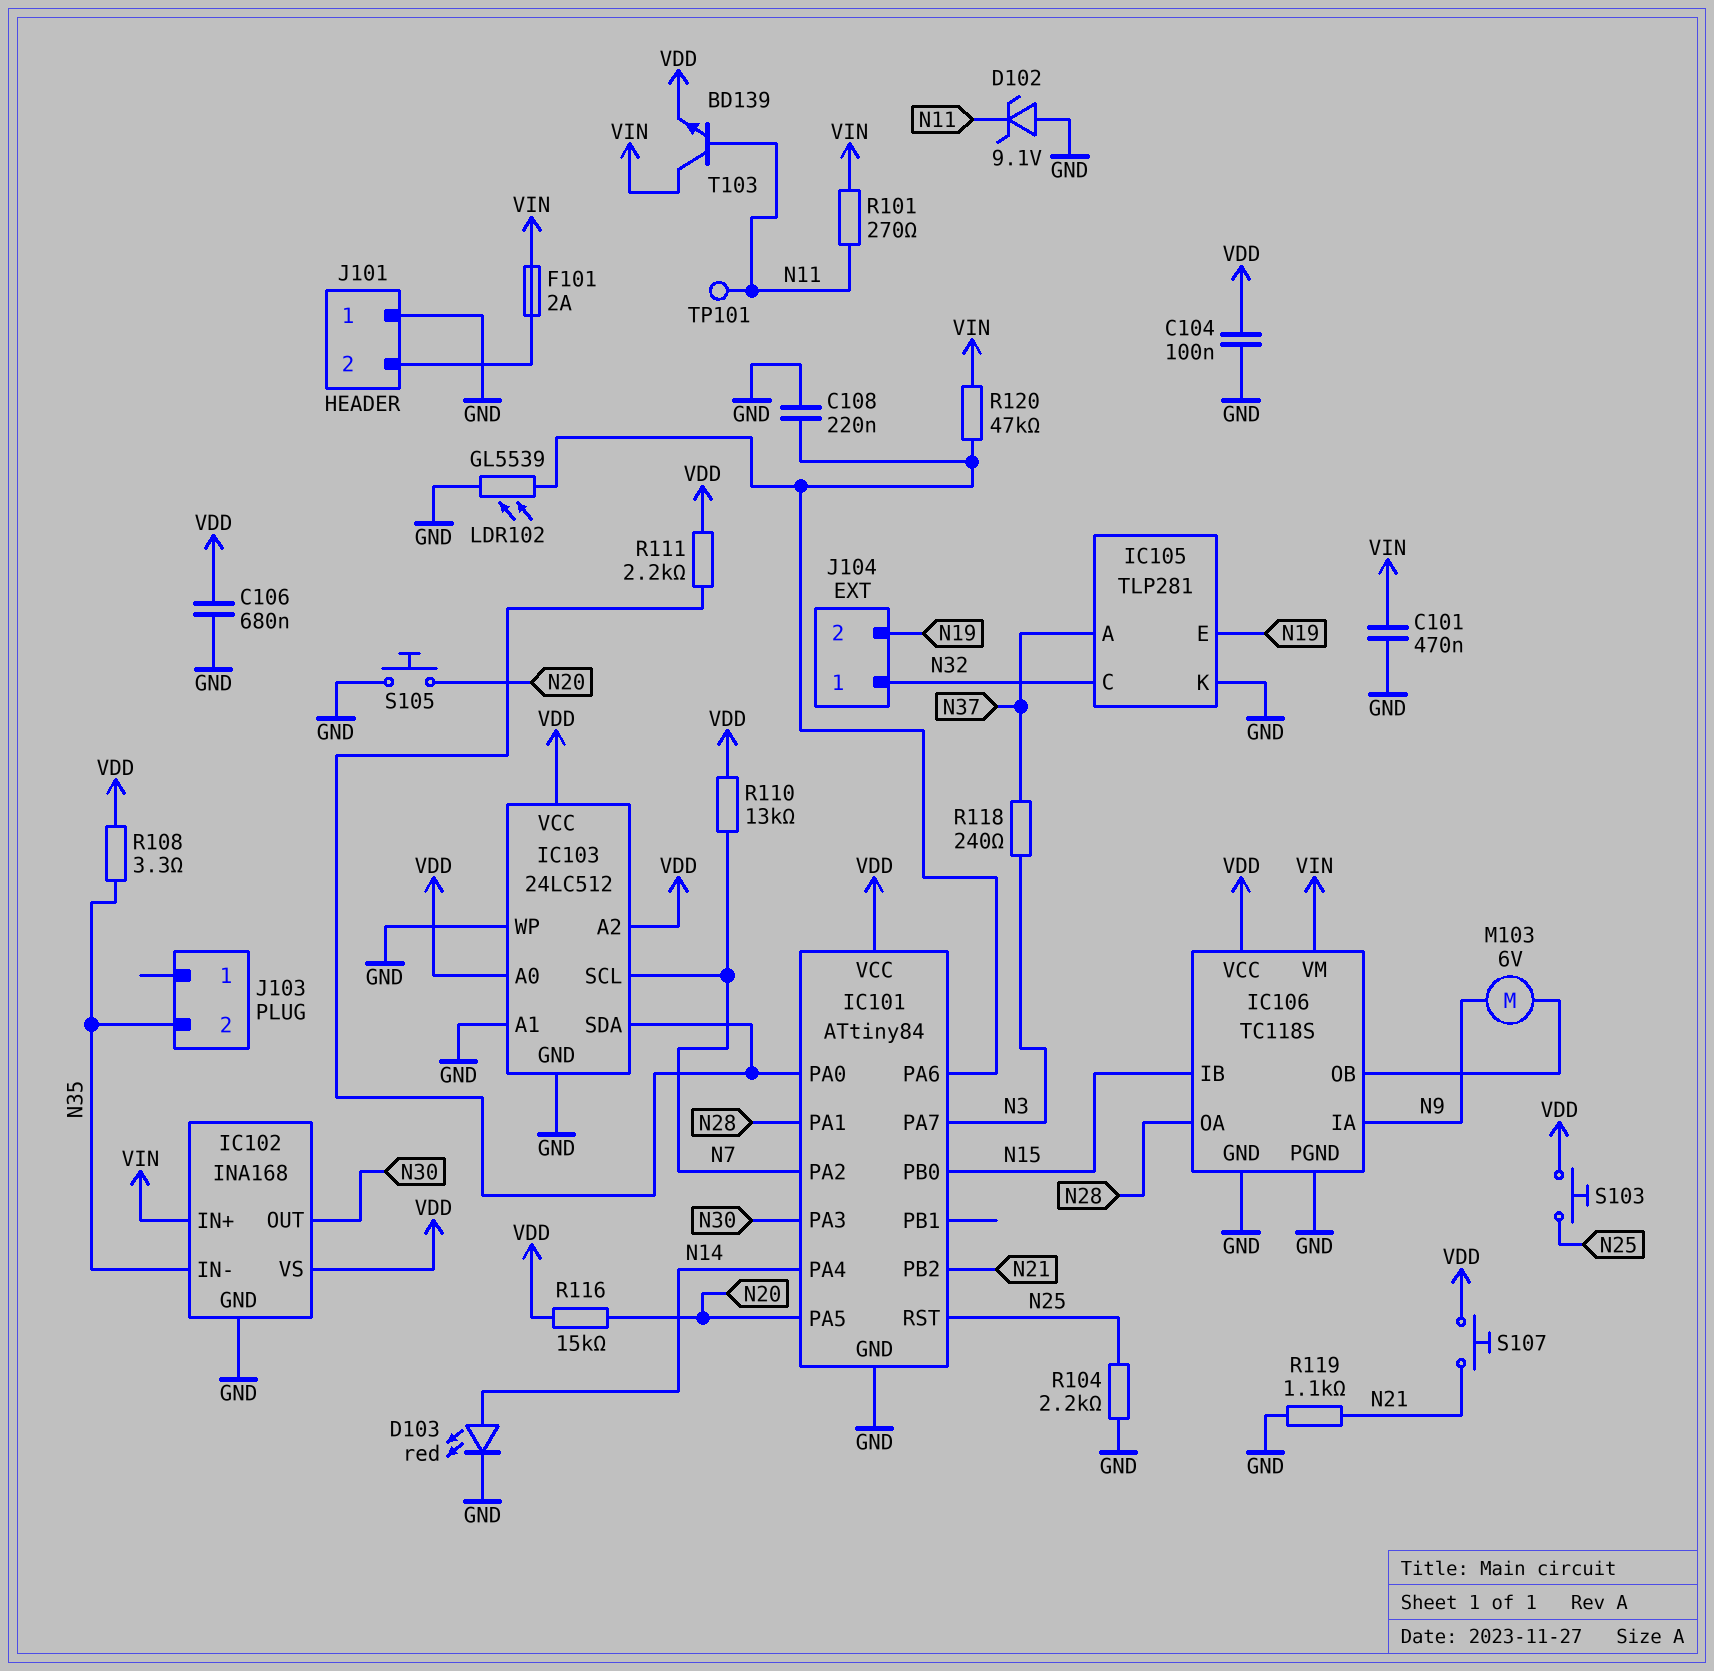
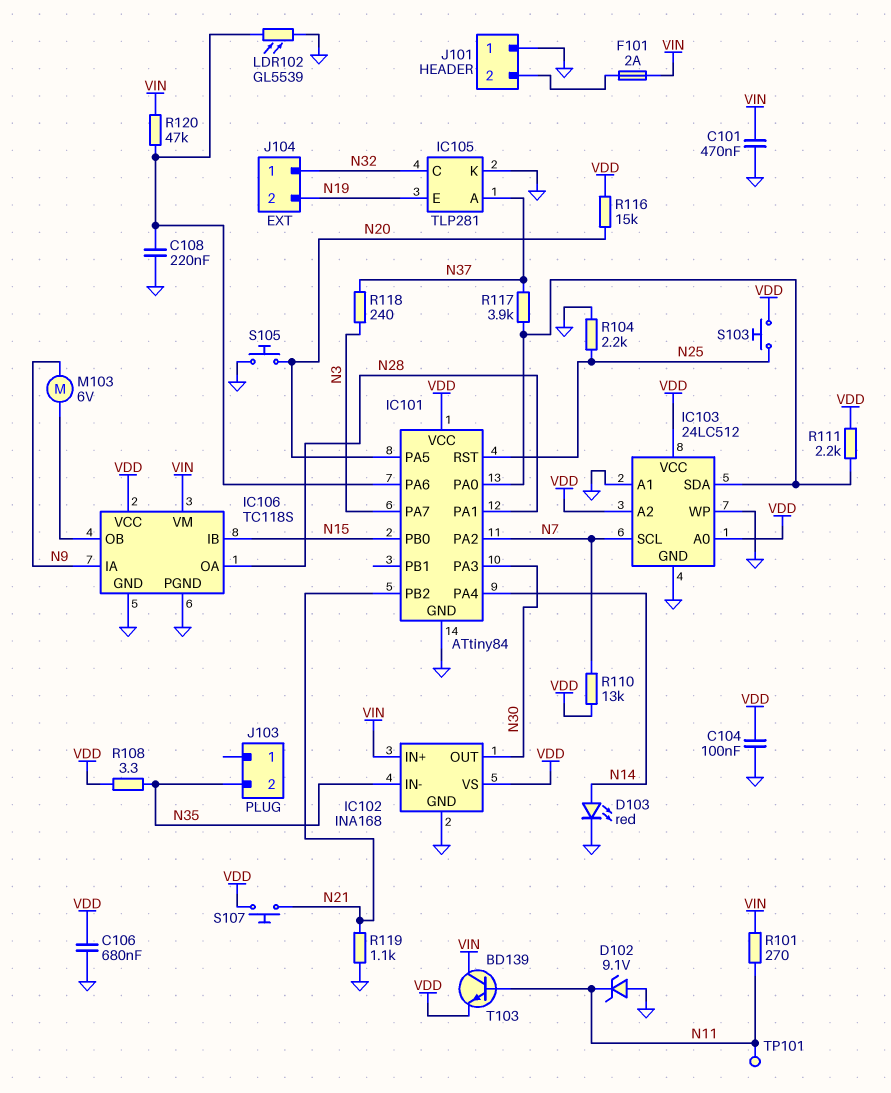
R117: none -> 3.9k (IC101/PA0, N37)

